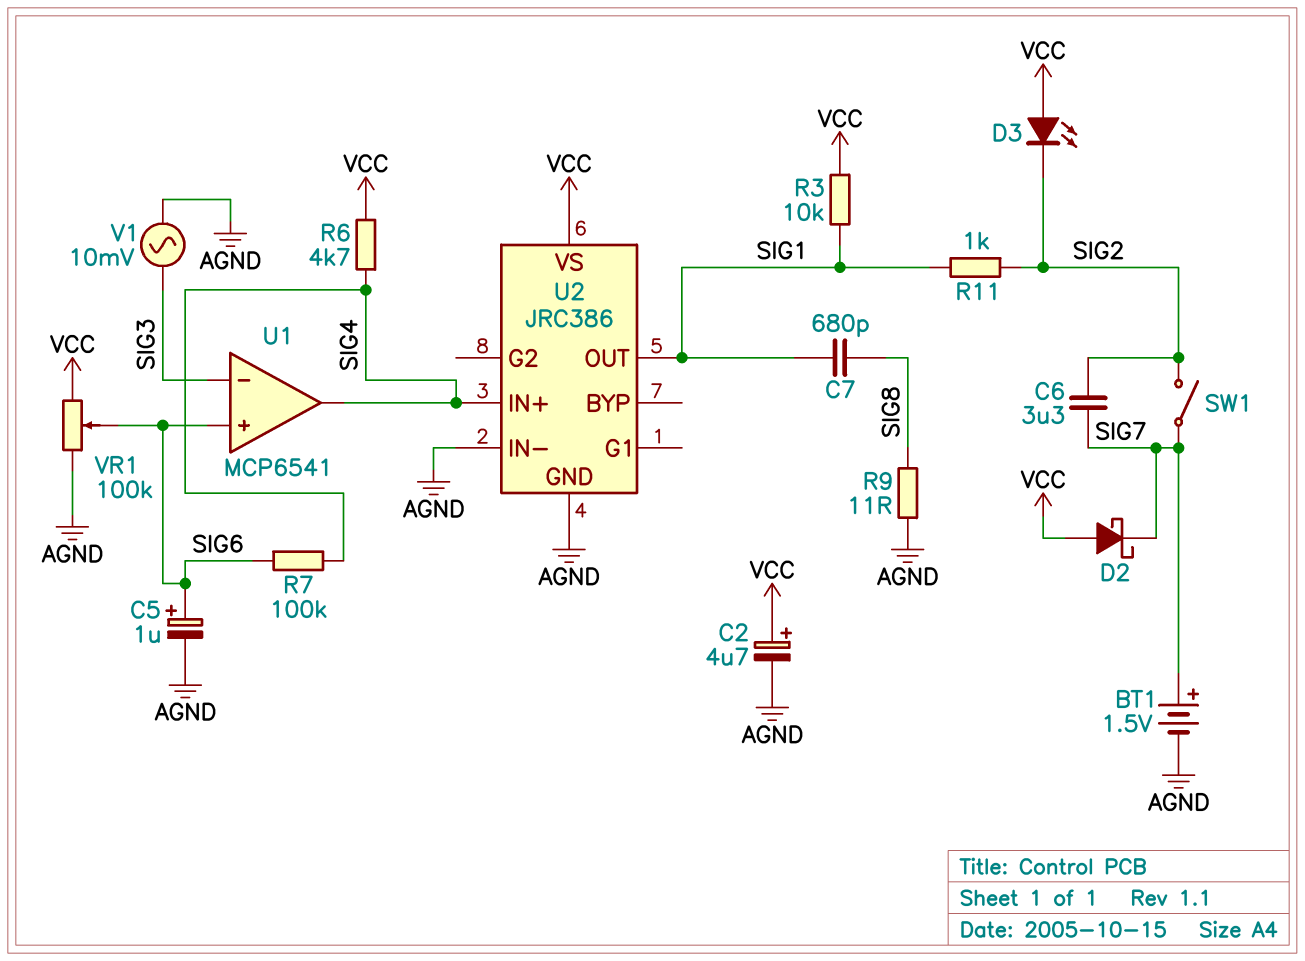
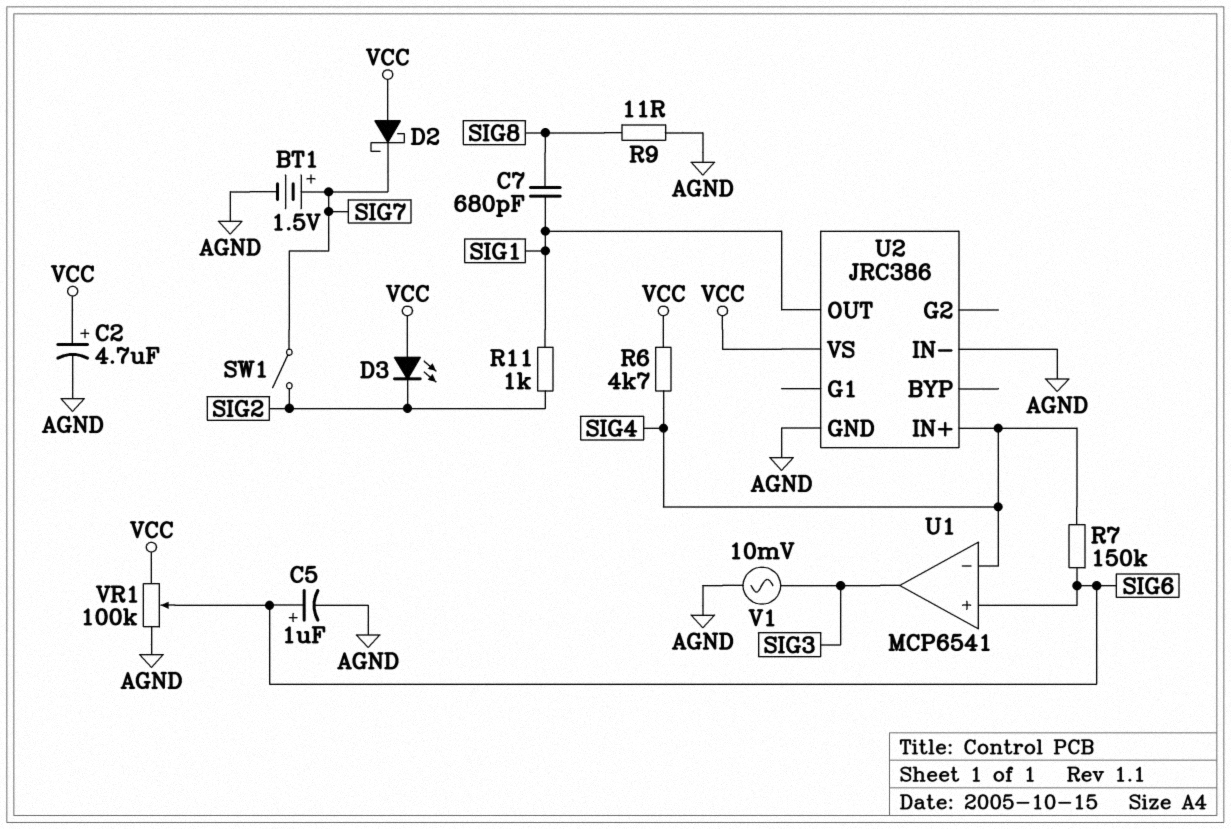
C6: 3.3uF (SIG2, SIG7) -> none
R3: 10k (SIG1, VCC) -> none
R7: 100k (SIG4, SIG6) -> 150k (SIG4, SIG6)
U1 pin in-: SIG3 -> SIG4
U1 pin out: SIG4 -> SIG3

